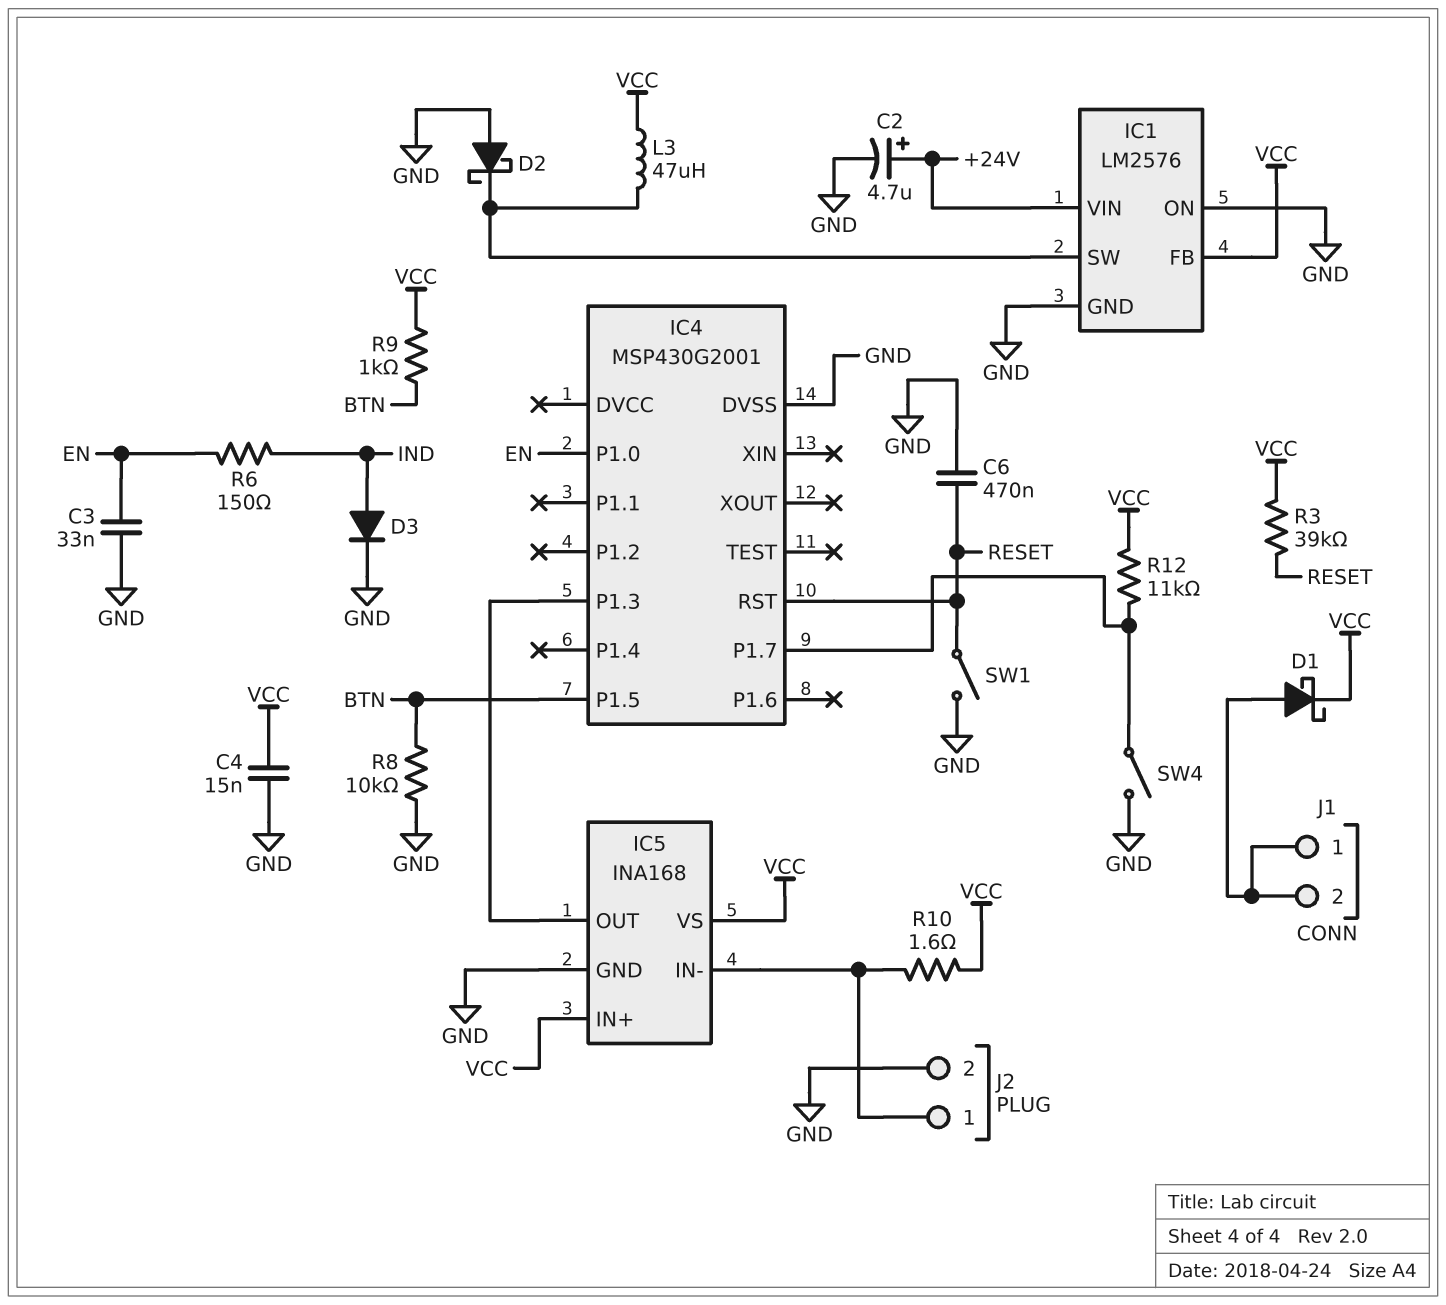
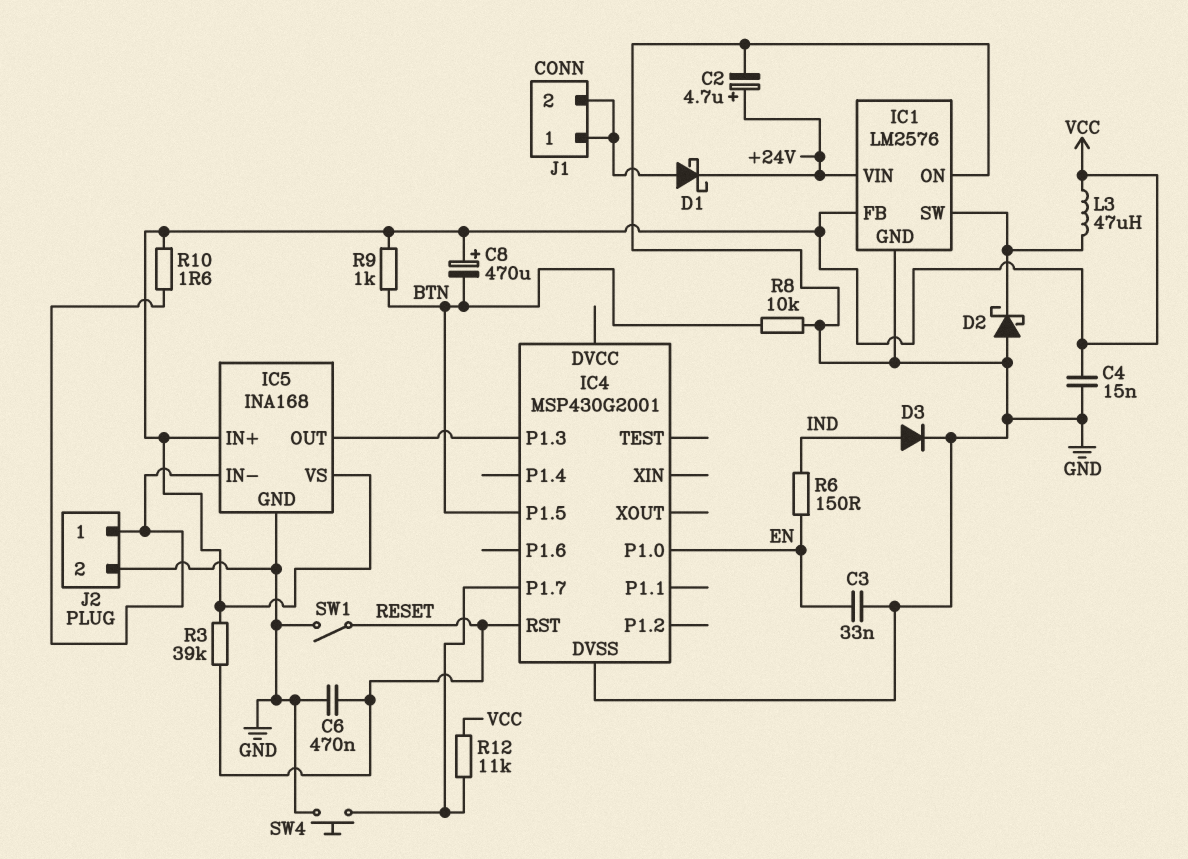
C8: none -> 470uF (plus VCC, minus BTN)
D1: schottky (A J1/1, K VCC) -> schottky (A J1/1, K +24V)
SW4: switch (GND, IC4/P1.7) -> button (GND, IC4/P1.7)

